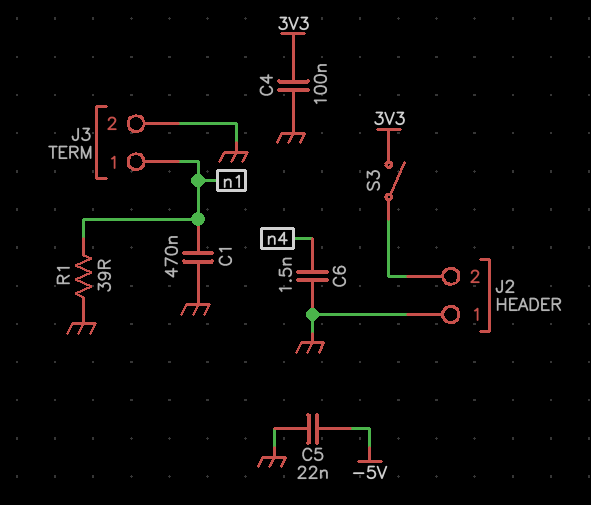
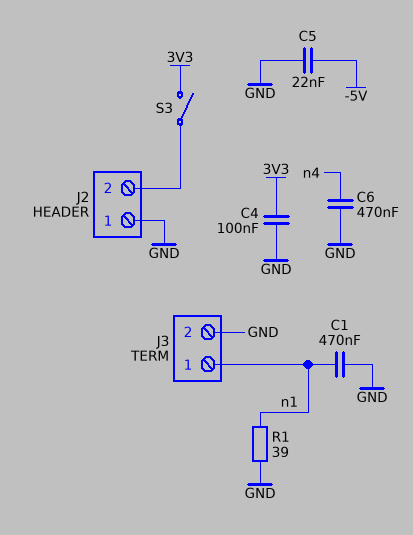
C6: 1.5nF (GND, n4) -> 470nF (GND, n4)

